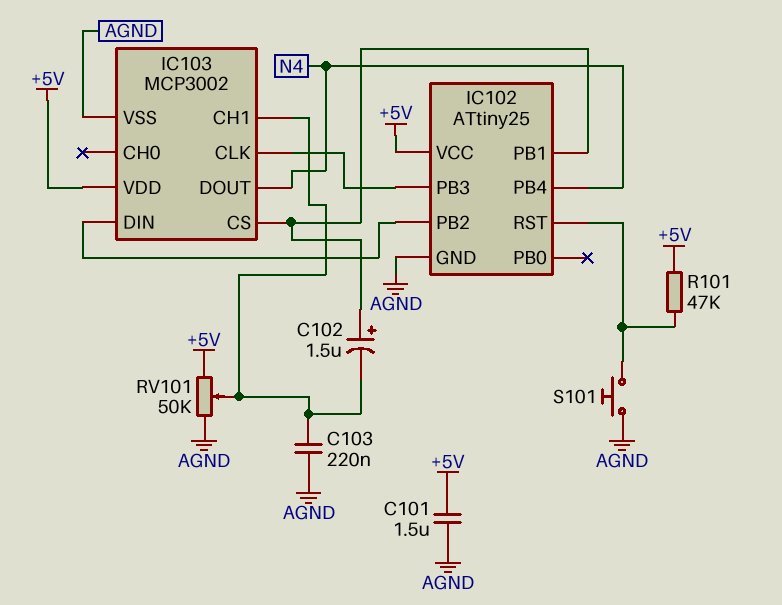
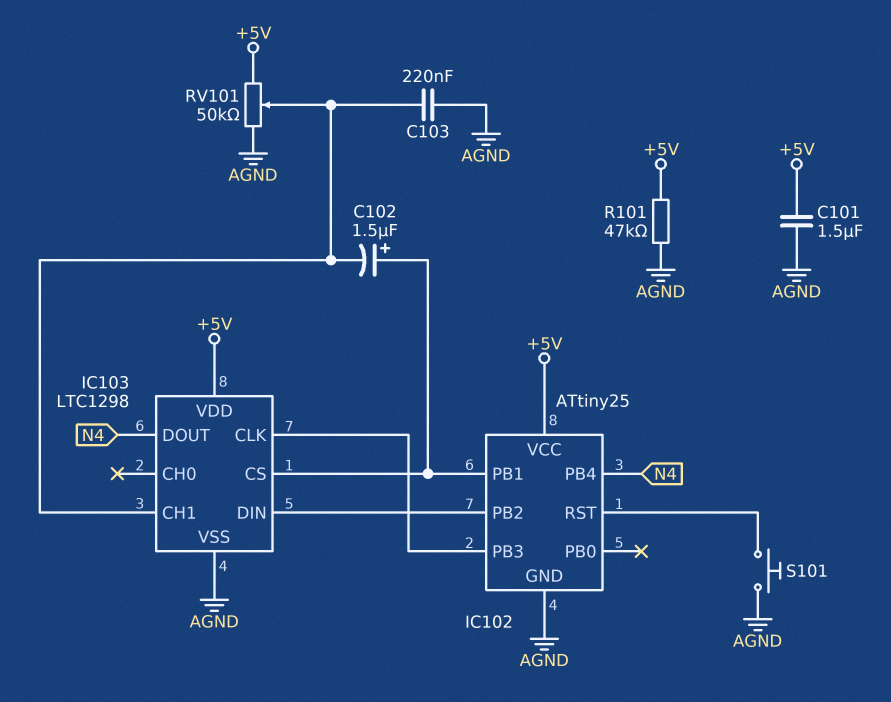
IC103: MCP3002 -> LTC1298
R101: 47k (+5V, IC102/RST) -> 47k (+5V, AGND)

